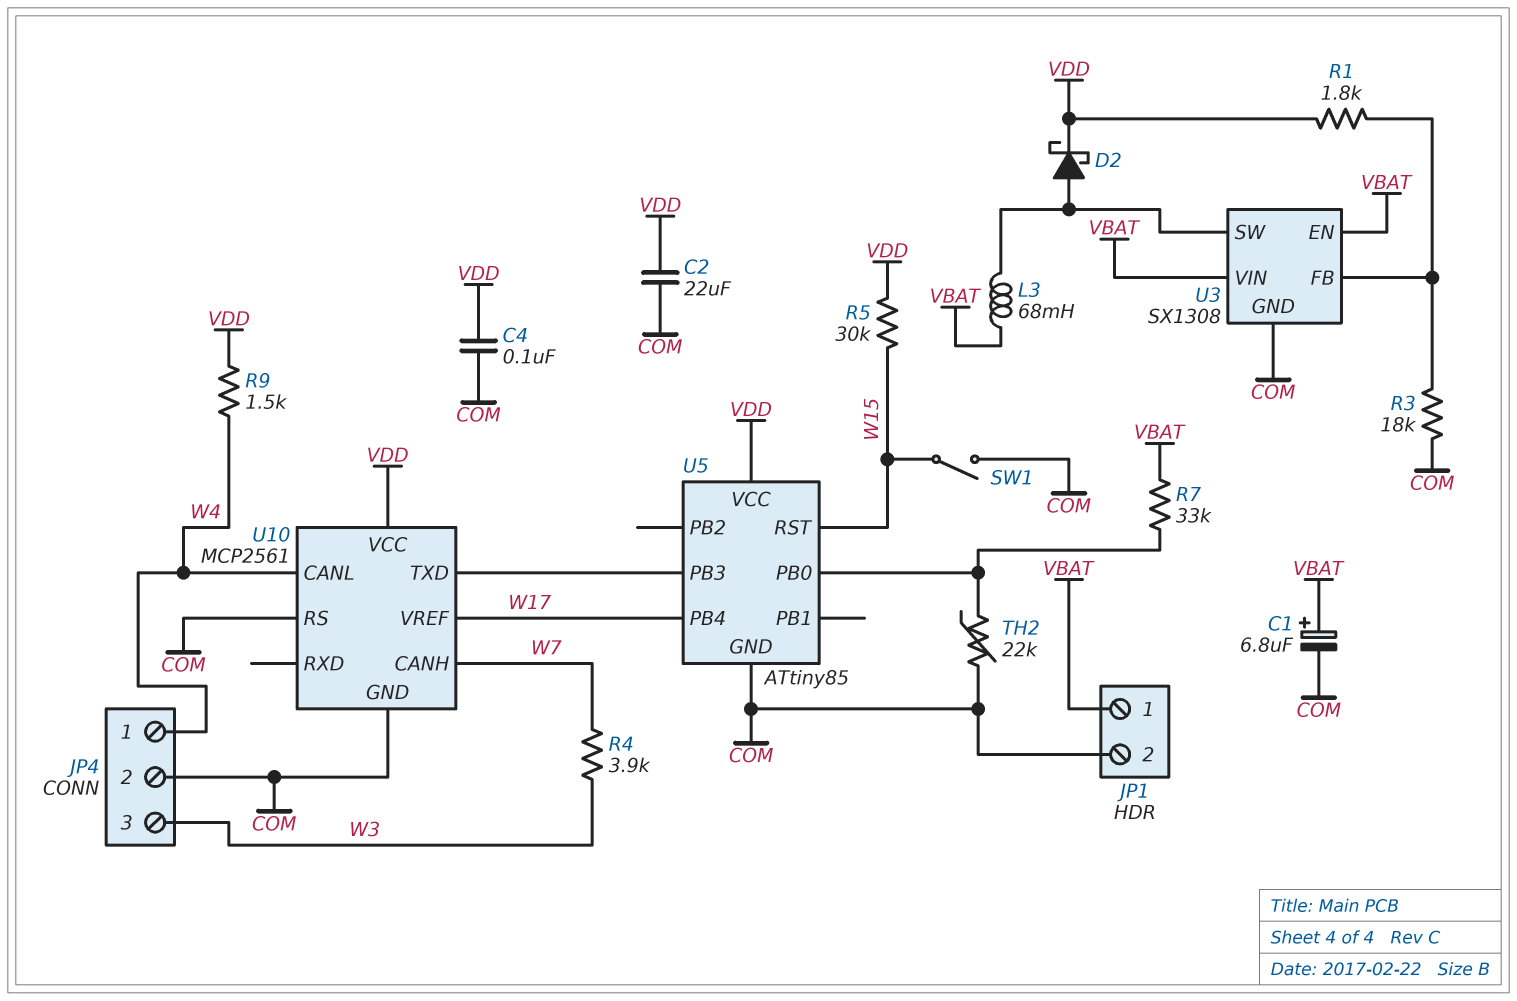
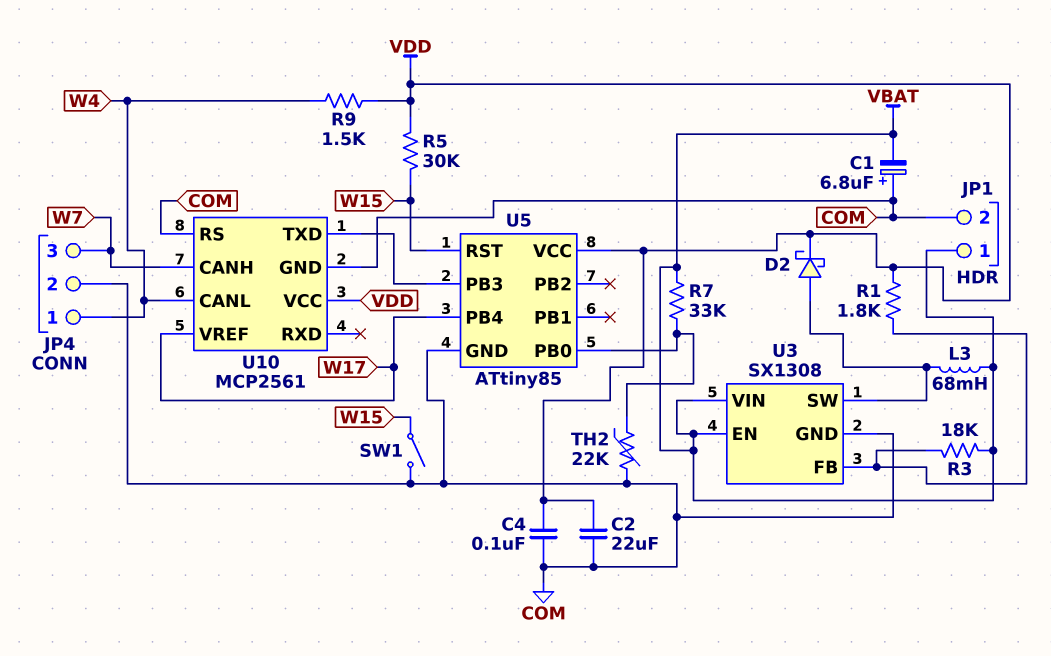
C1: 6.8uF (plus VBAT, minus COM) -> 6.8uF (plus COM, minus VBAT)
JP4 pin 3: W3 -> W7
R3: 18k (COM, U3/FB) -> 18k (U3/FB, VBAT)
R4: 3.9k (W3, W7) -> none

